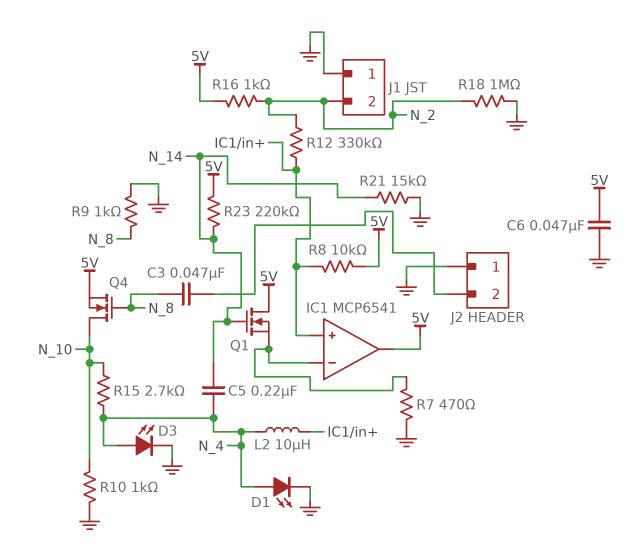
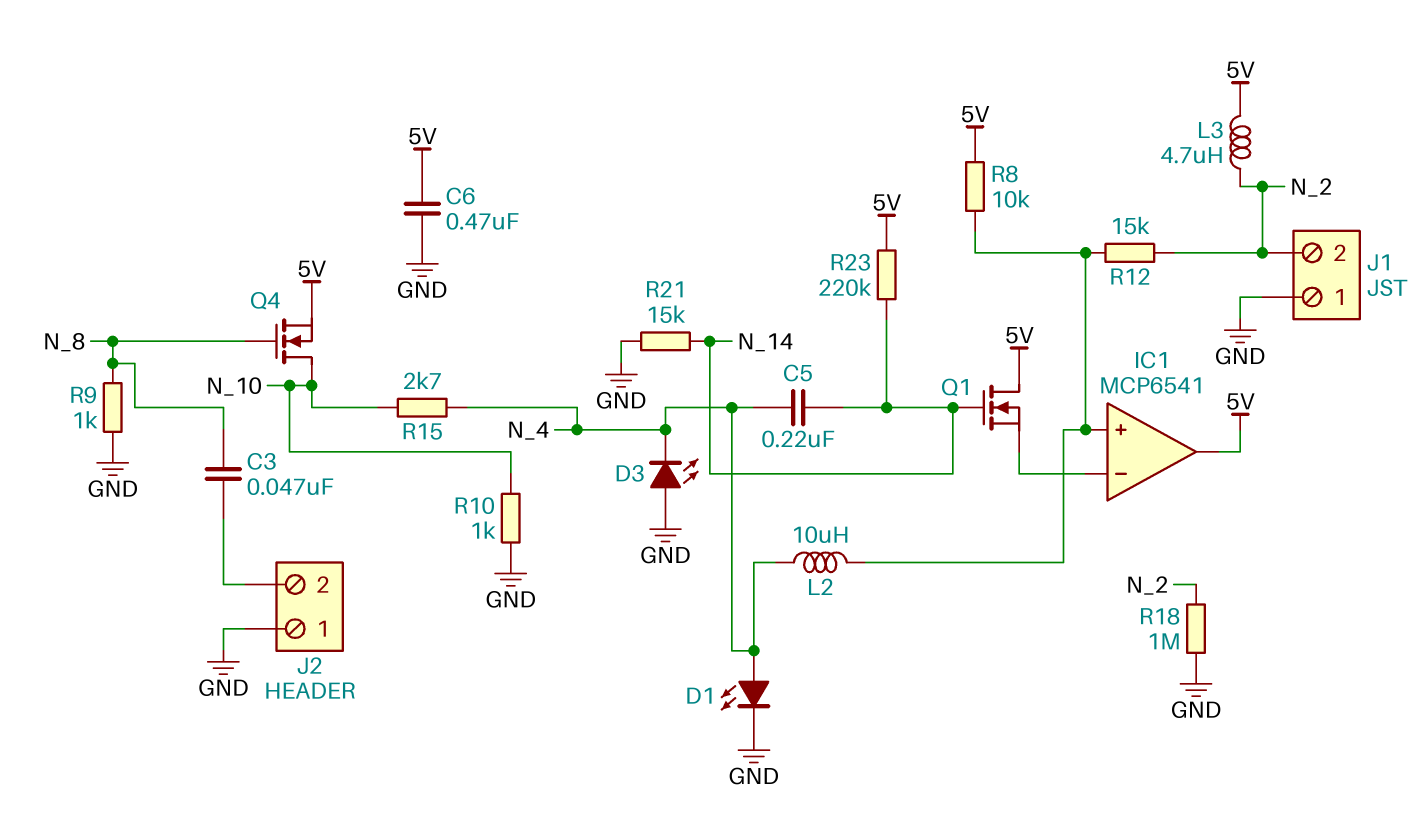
C6: 47nF (5V, GND) -> 470nF (5V, GND)
D3: LED (A N_4, K GND) -> LED (A GND, K N_4)
L3: none -> 4.7uH (5V, N_2)
R7: 470 (GND, IC1/in-) -> none
R12: 330k (IC1/in+, N_2) -> 15k (IC1/in+, N_2)
R16: 1k (5V, N_2) -> none

